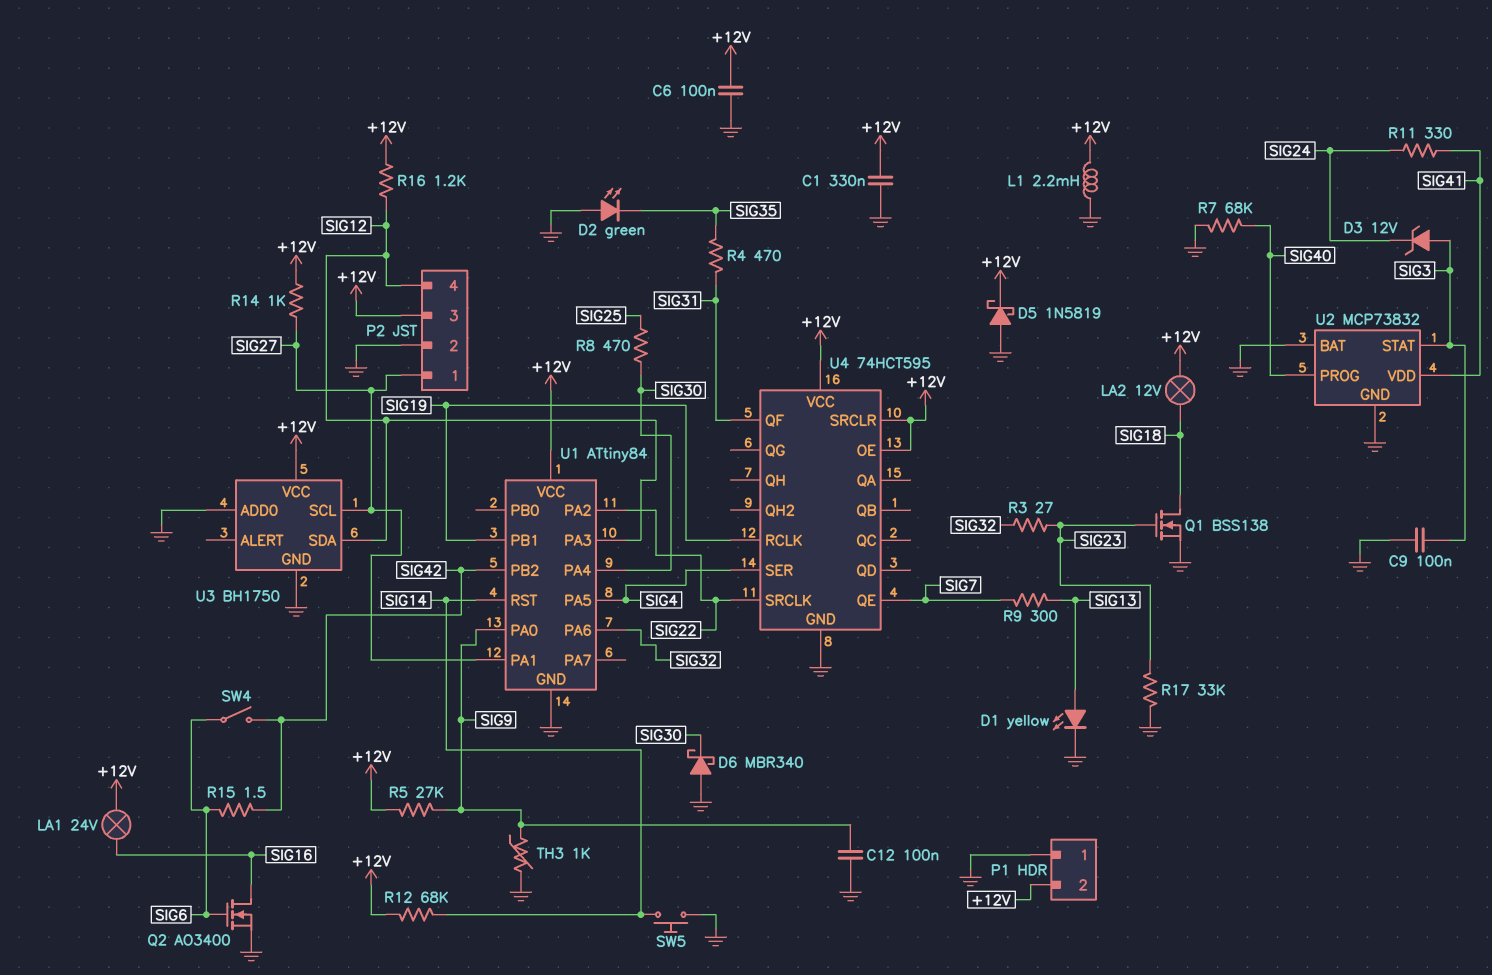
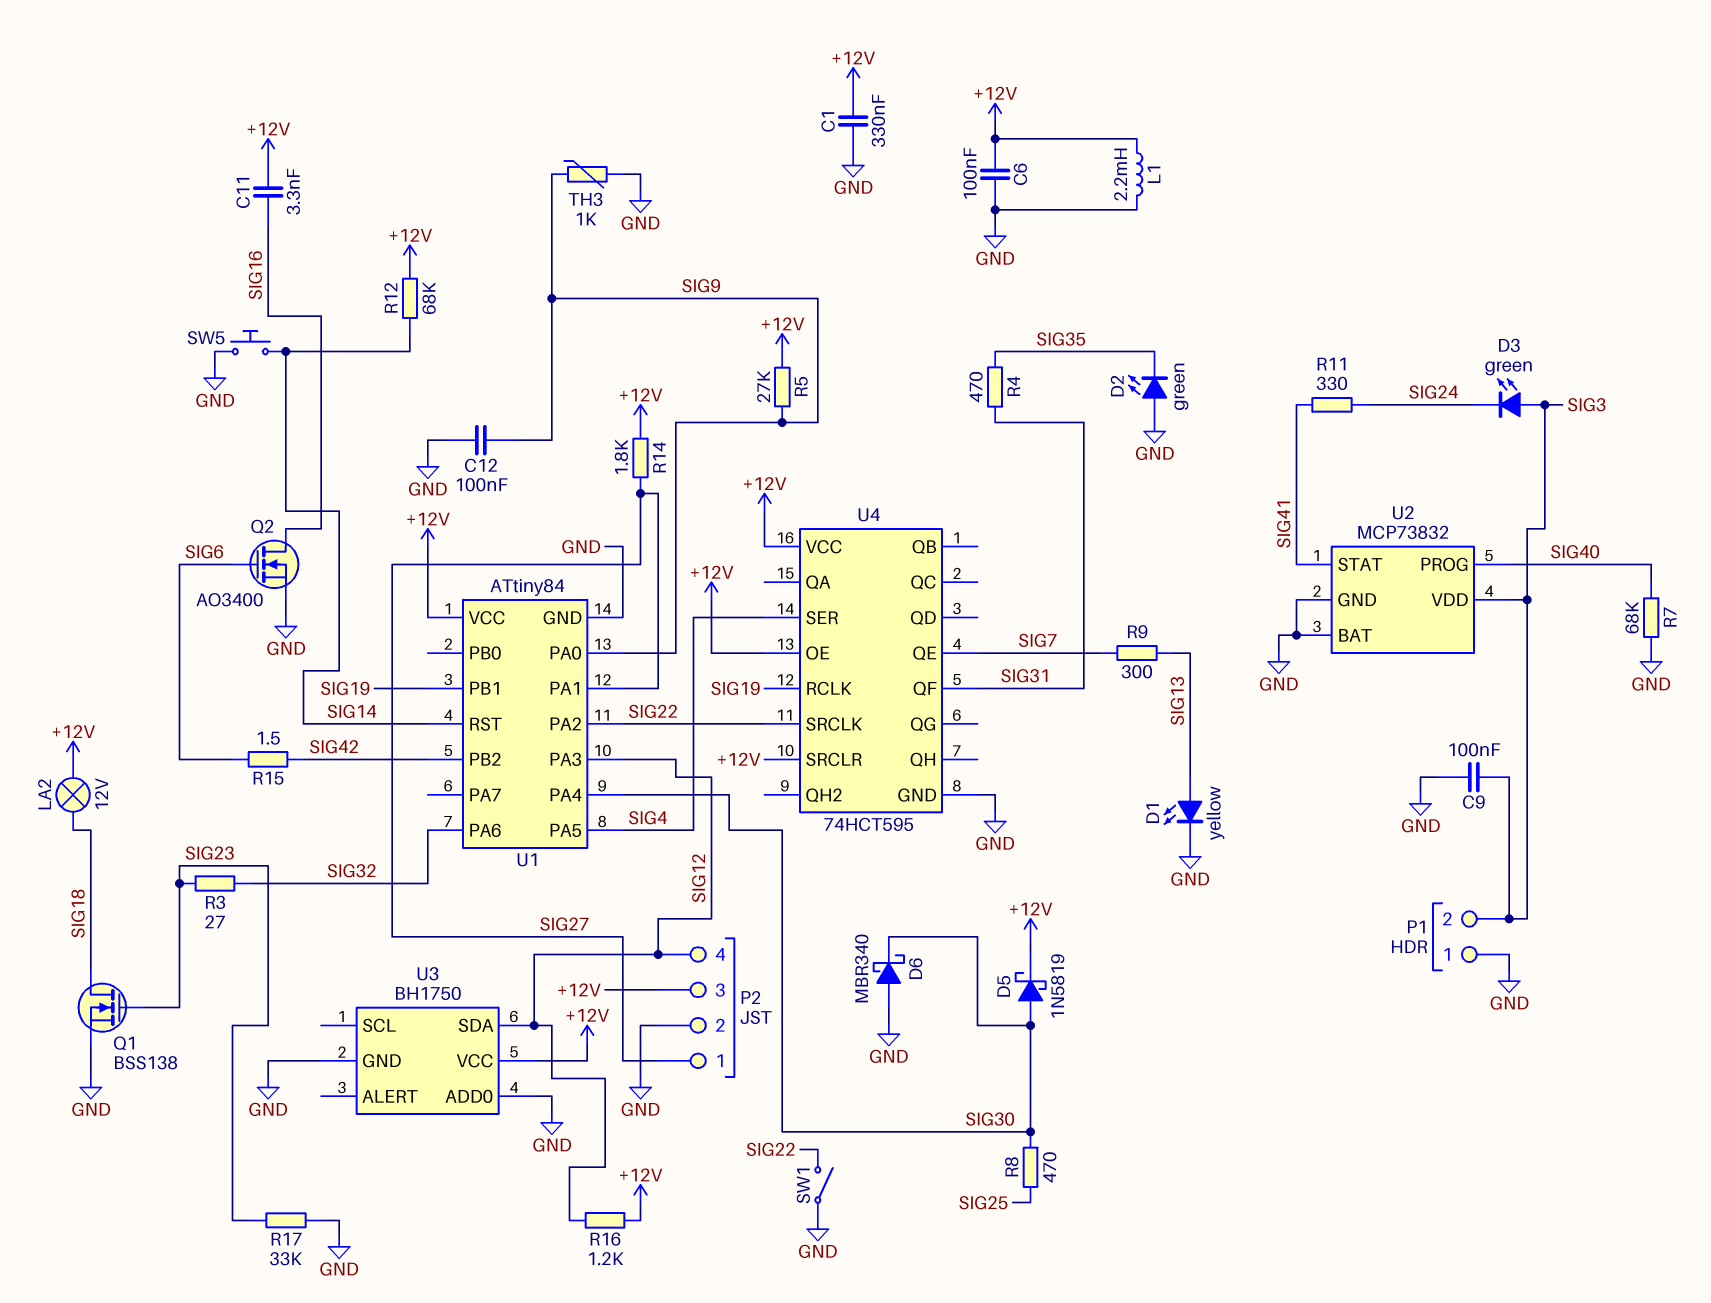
C11: none -> 3.3nF (+12V, SIG16)
D3: zener 12V (A SIG3, K SIG24) -> LED green (A SIG3, K SIG24)
D5: schottky 1N5819 (A GND, K +12V) -> schottky 1N5819 (A SIG30, K +12V)
LA1: lamp 24V (+12V, SIG16) -> none
P1 pin 2: +12V -> SIG3
R14: 1k (+12V, SIG27) -> 1.8k (+12V, SIG27)
SW1: none -> switch (GND, SIG22)
SW4: switch (SIG6, SIG42) -> none
U2 pin STAT: SIG3 -> SIG41
U2 pin VDD: SIG41 -> SIG3
U3 pin SCL: SIG27 -> none

